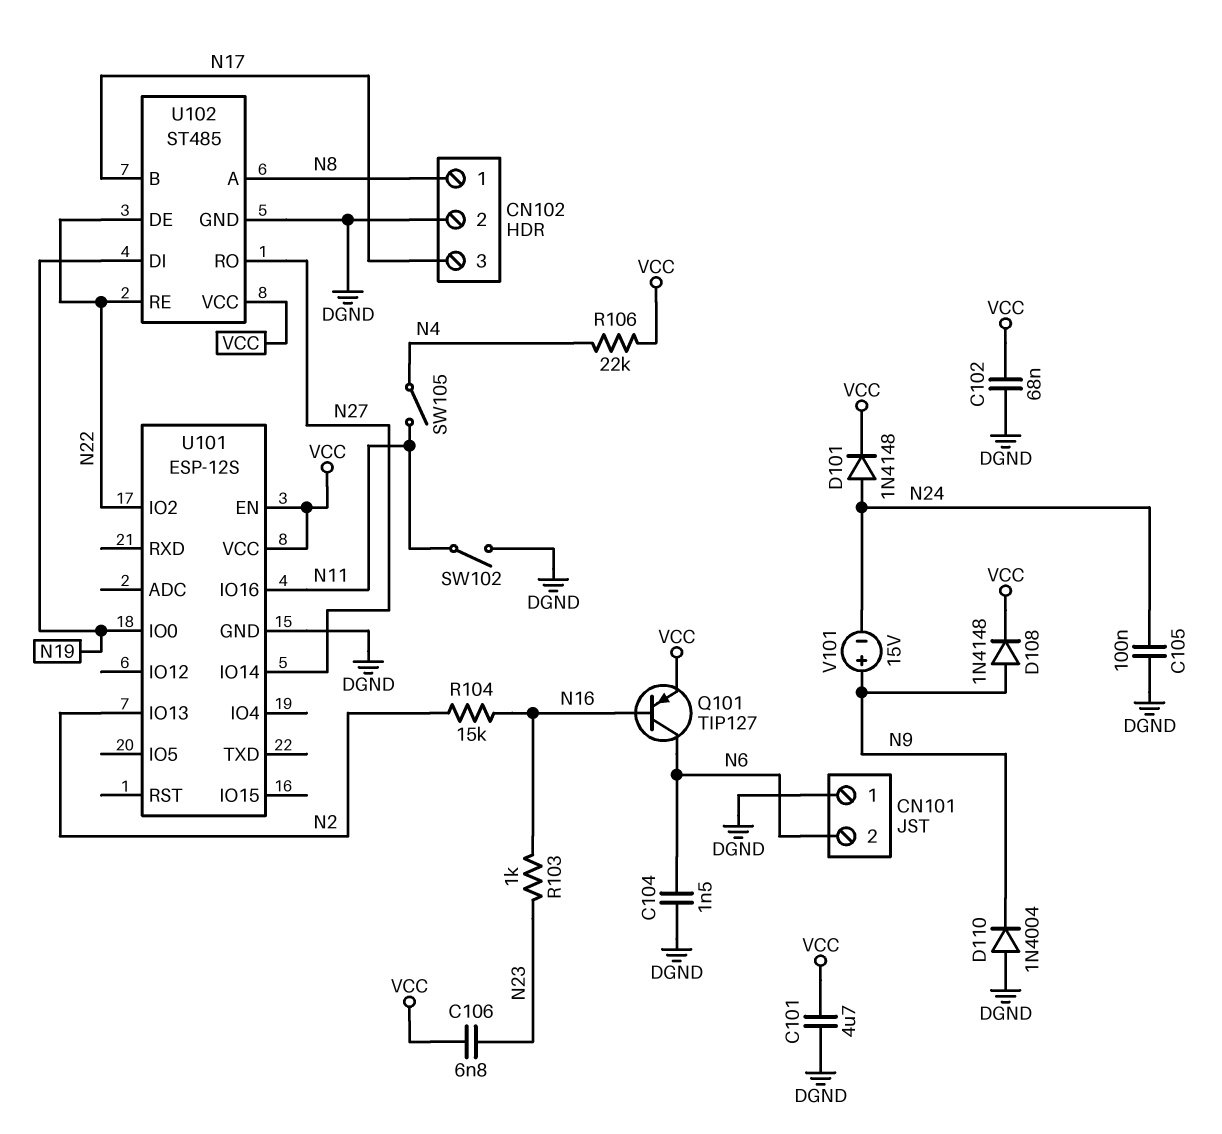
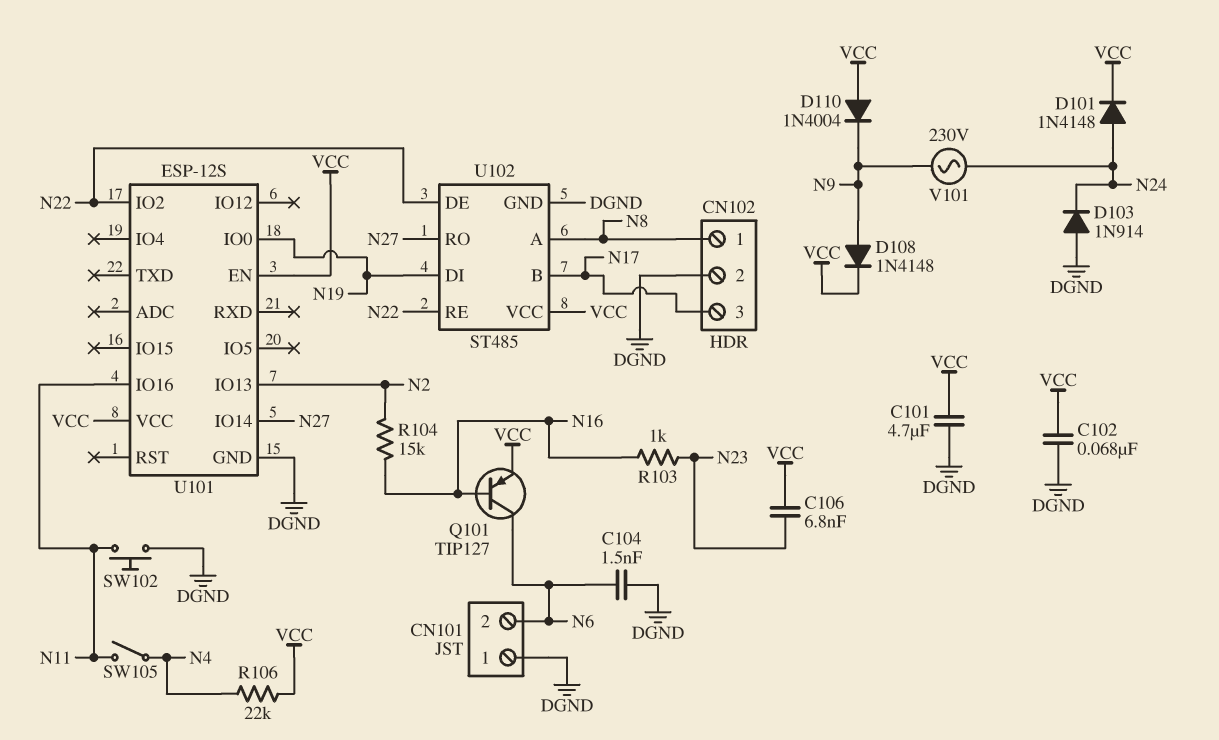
C105: 100nF (DGND, N24) -> none
D103: none -> diode 1N914 (A DGND, K N24)
D110: diode 1N4004 (A DGND, K N9) -> diode 1N4004 (A VCC, K N9)
SW102: switch (DGND, N11) -> button (DGND, N11)
V101: 15V (plus N9, minus N24) -> AC 230V (N9, N24)

